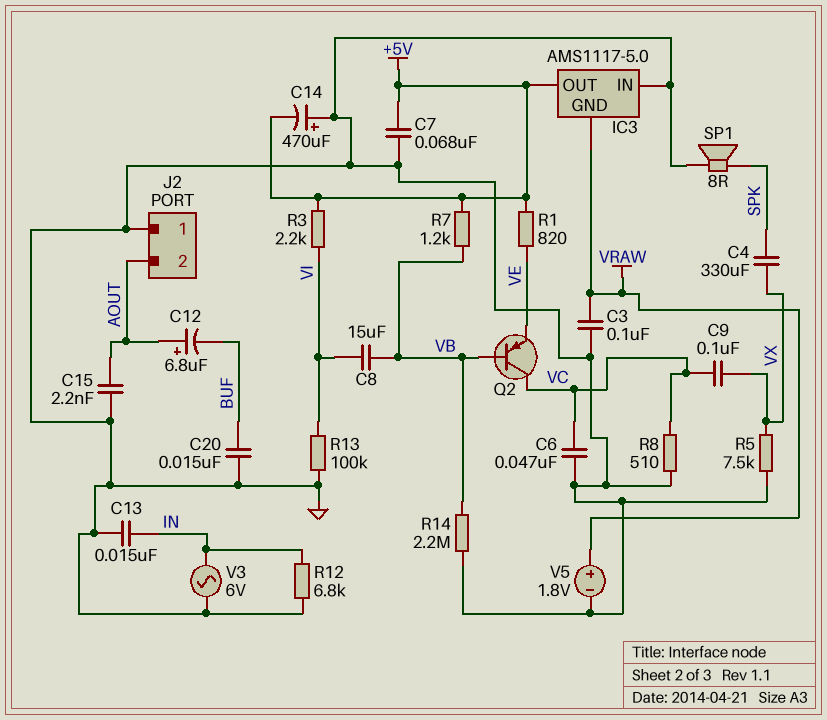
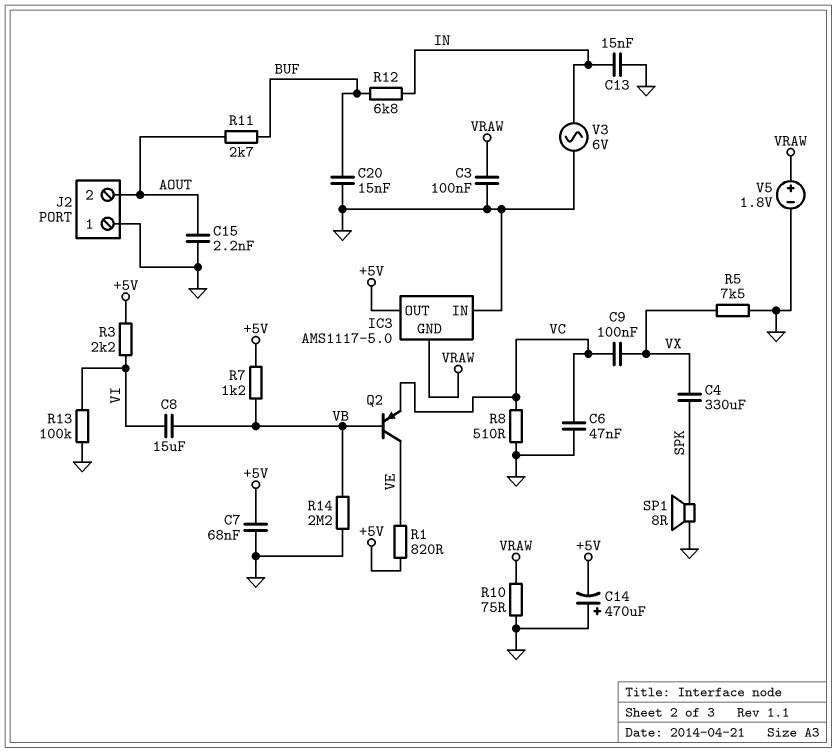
C12: 6.8uF (plus AOUT, minus BUF) -> none
Q2: PNP (B VB, C VC, E VE) -> PNP (B VB, C VE, E VC)
R10: none -> 75 (GND, VRAW)
R11: none -> 2.7k (AOUT, BUF)
R12: 6.8k (GND, IN) -> 6.8k (BUF, IN)

